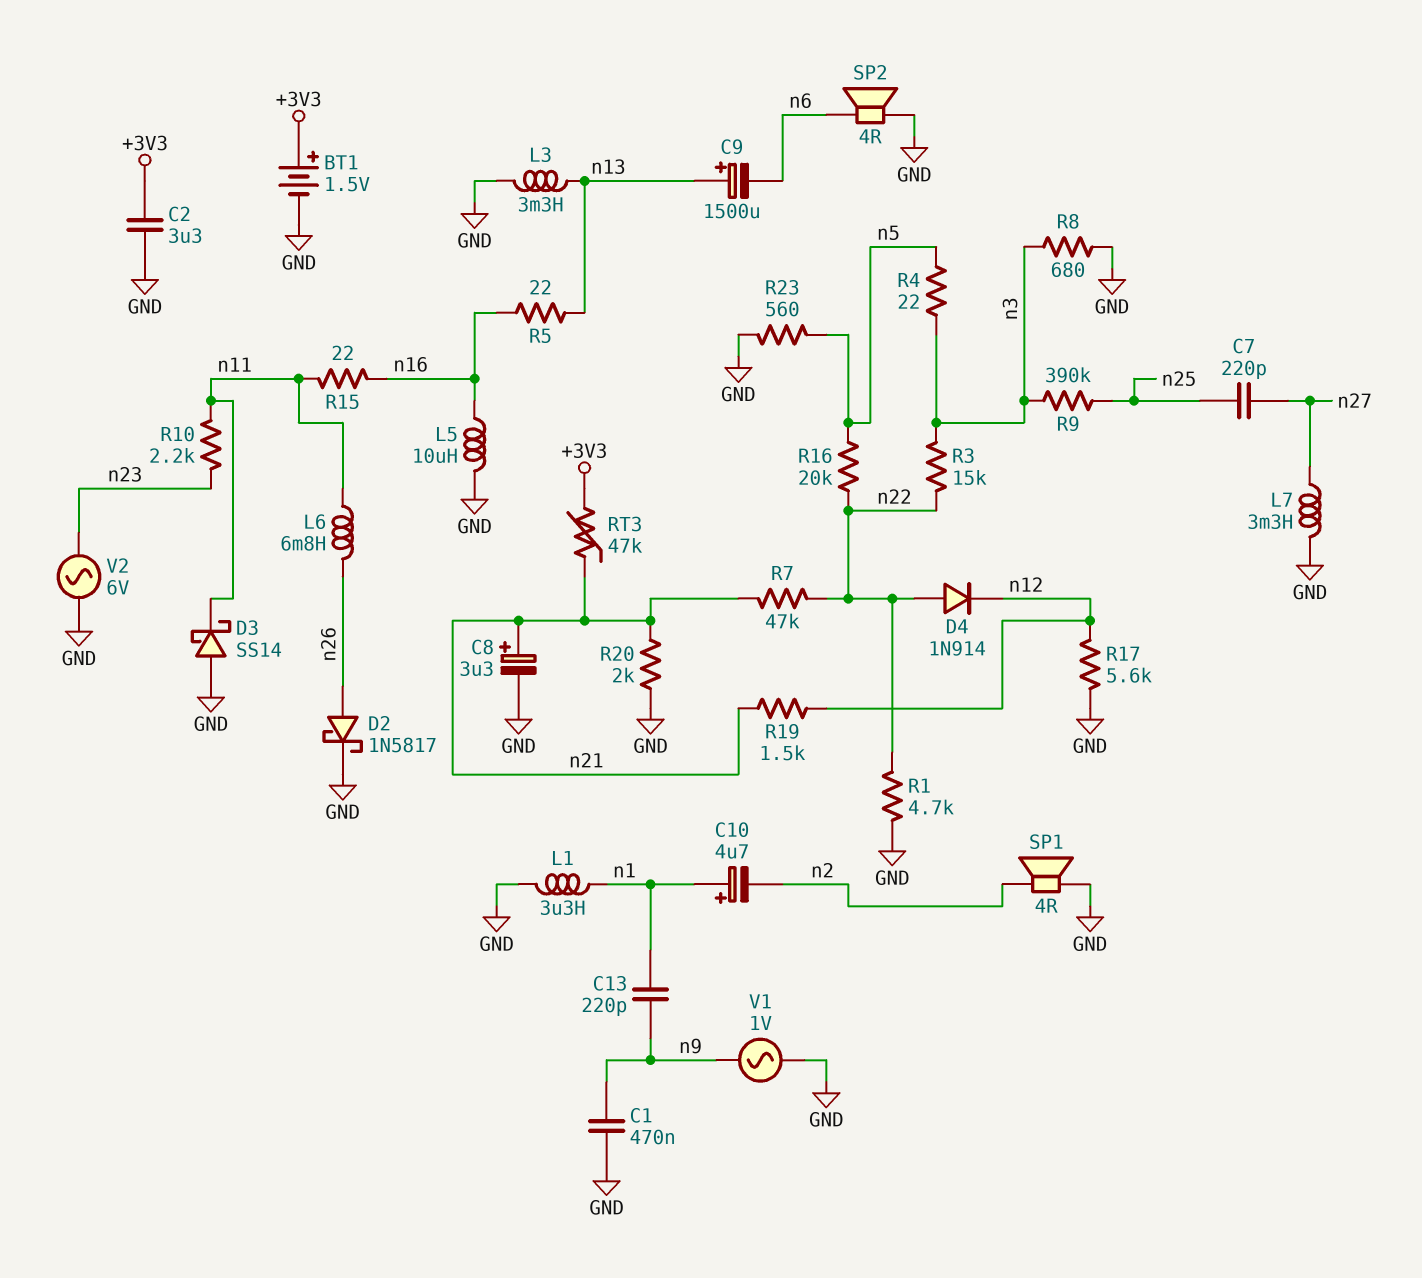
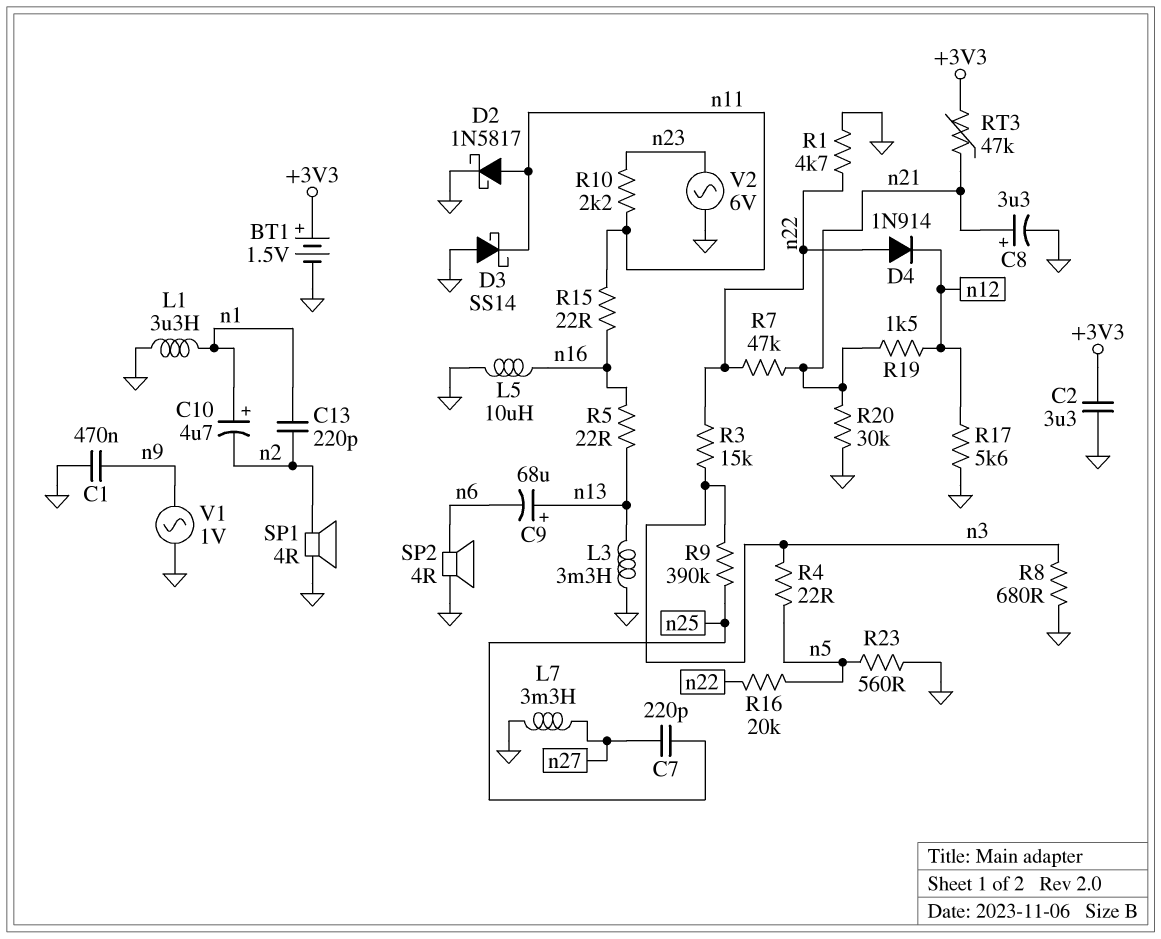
C9: 1500uF (plus n13, minus n6) -> 68uF (plus n13, minus n6)
C13: 220pF (n1, n9) -> 220pF (n1, n2)
D2: schottky 1N5817 (A n26, K GND) -> schottky 1N5817 (A n11, K GND)
L6: 6.8mH (n11, n26) -> none
R20: 2k (GND, n21) -> 30k (GND, n21)

